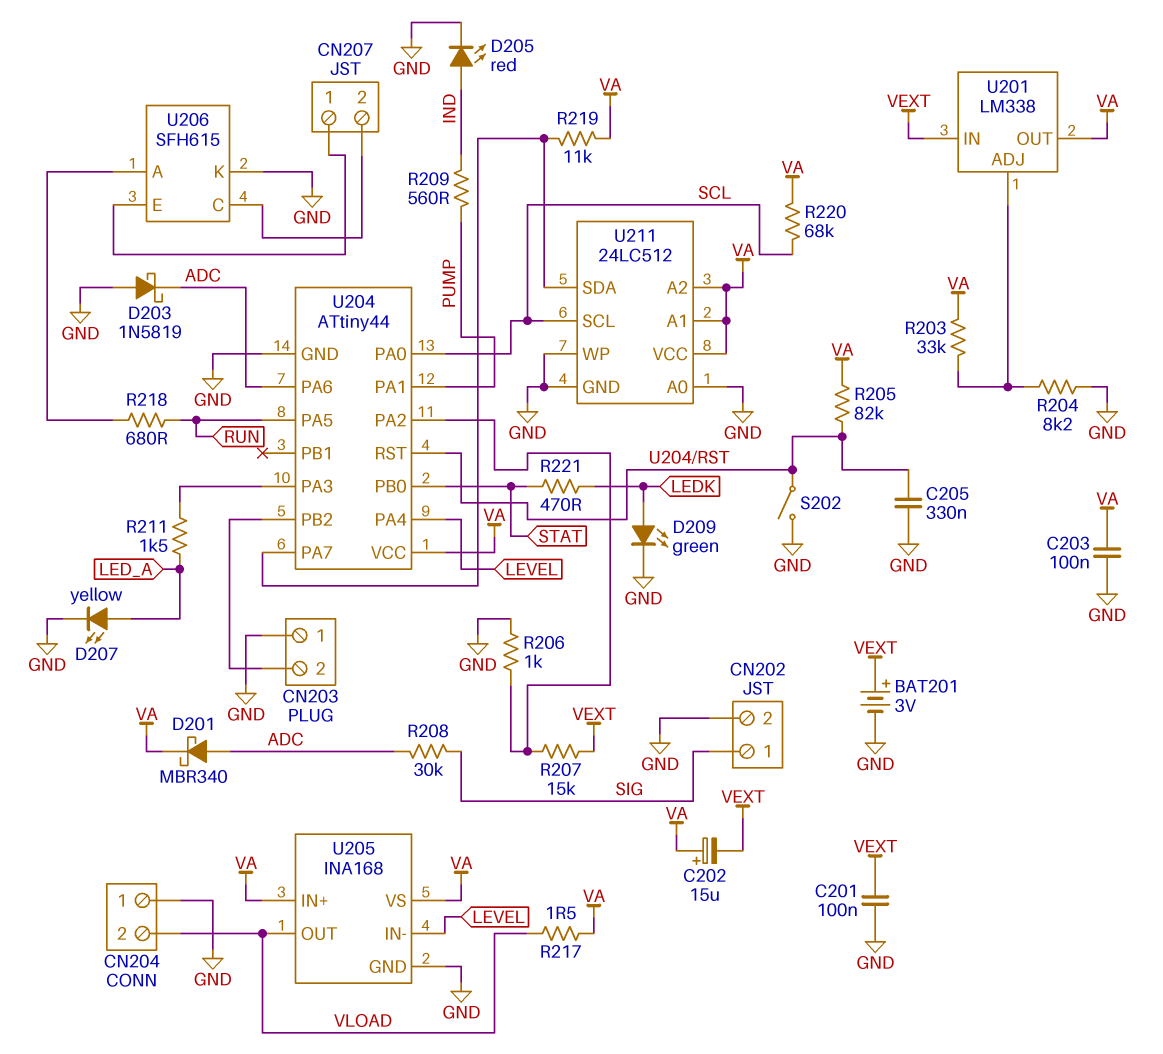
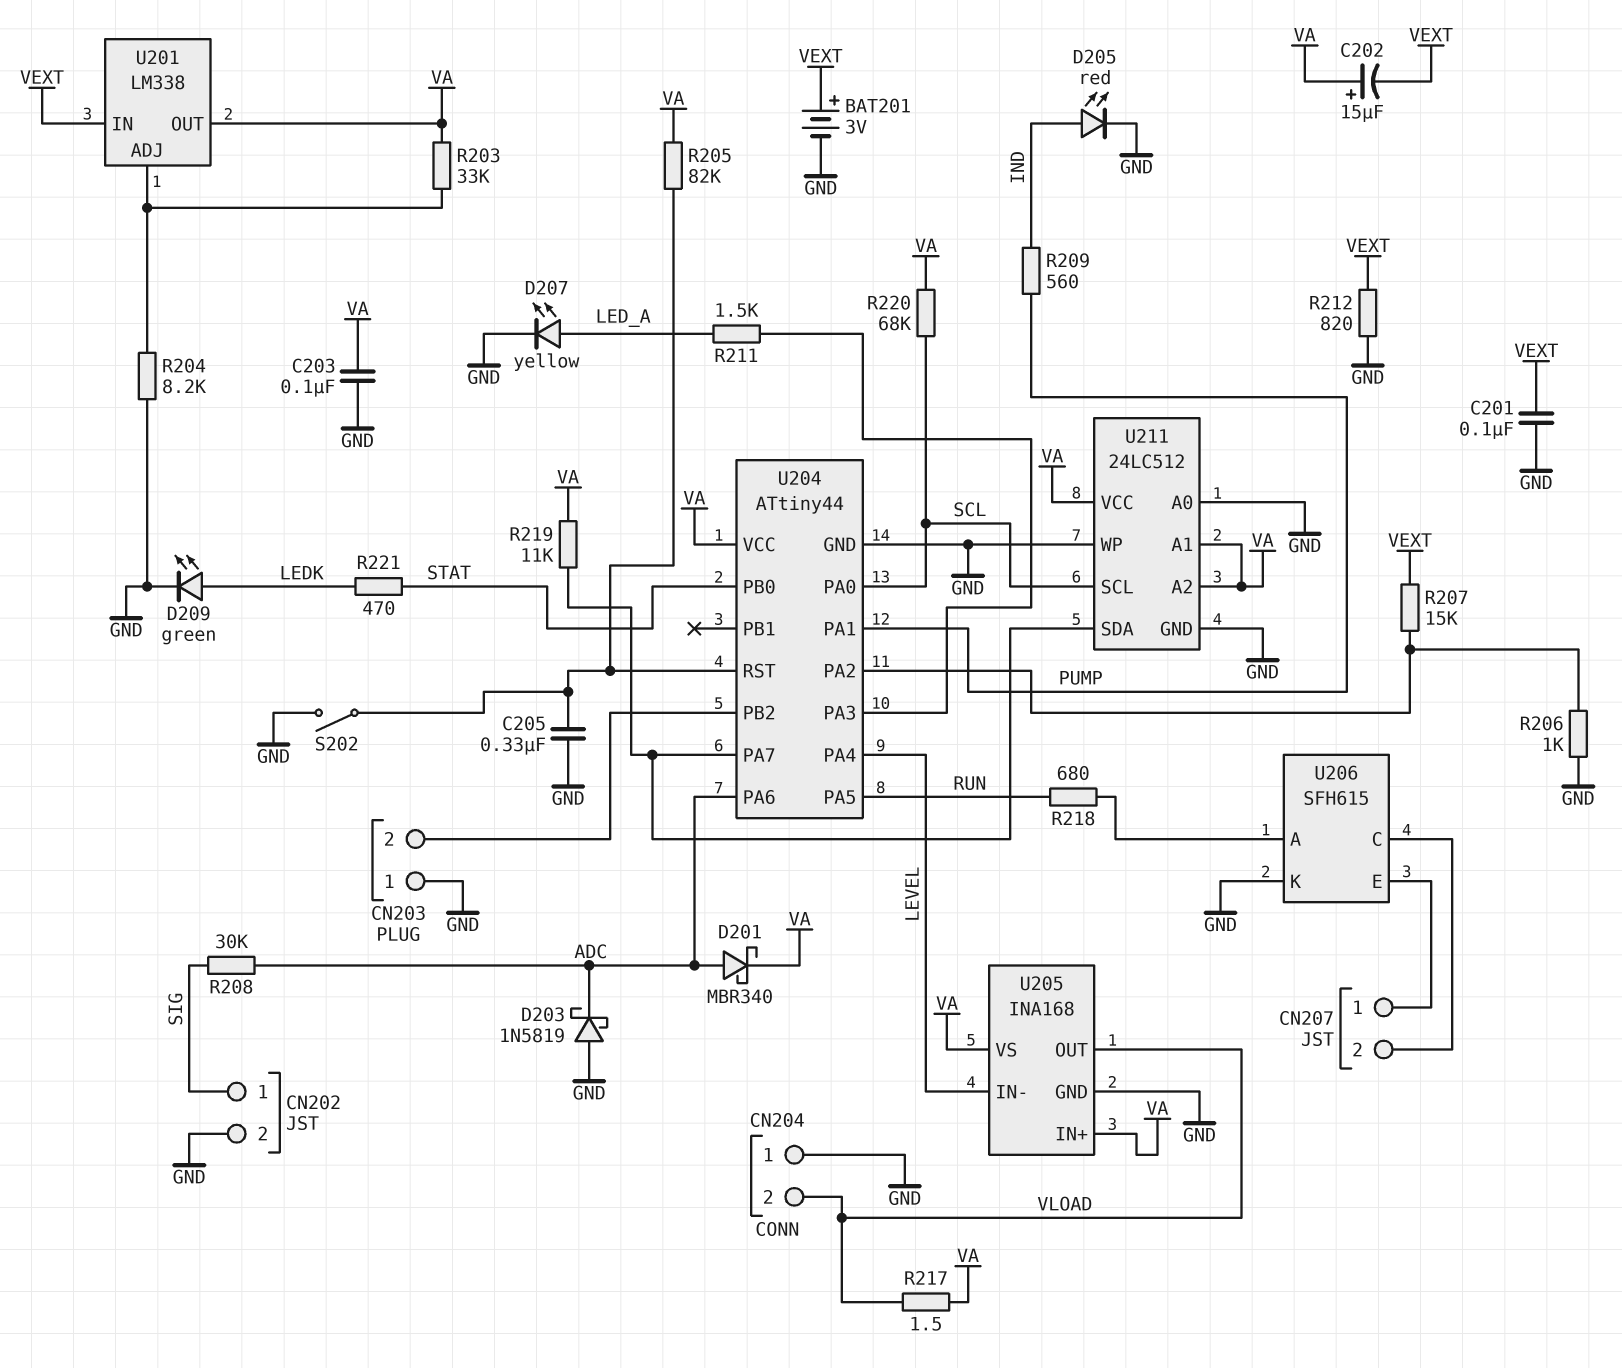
R212: none -> 820 (GND, VEXT)

